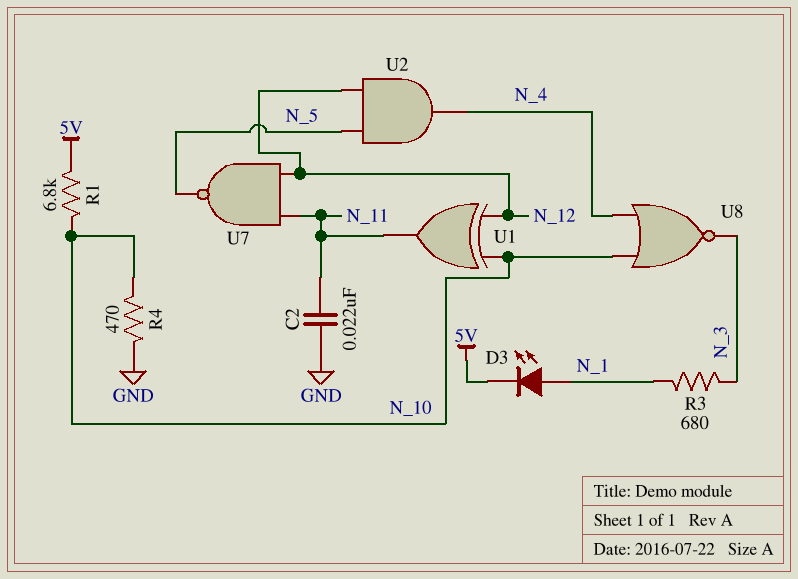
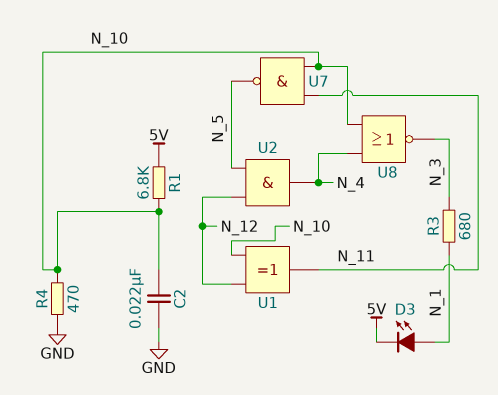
C2: 22nF (GND, N_11) -> 22nF (GND, N_10)
U7: NAND (in N_11, in N_12, out N_5) -> NAND (in N_10, in N_11, out N_5)

